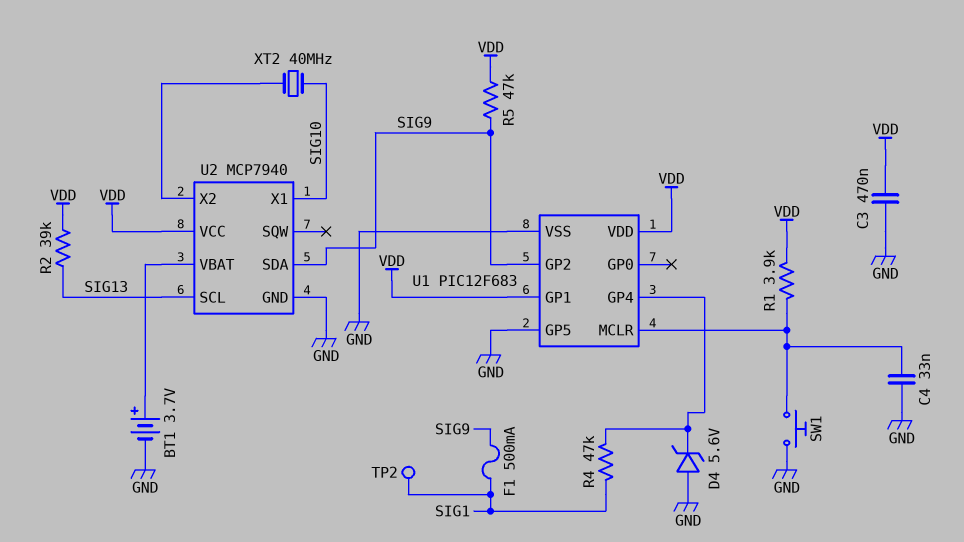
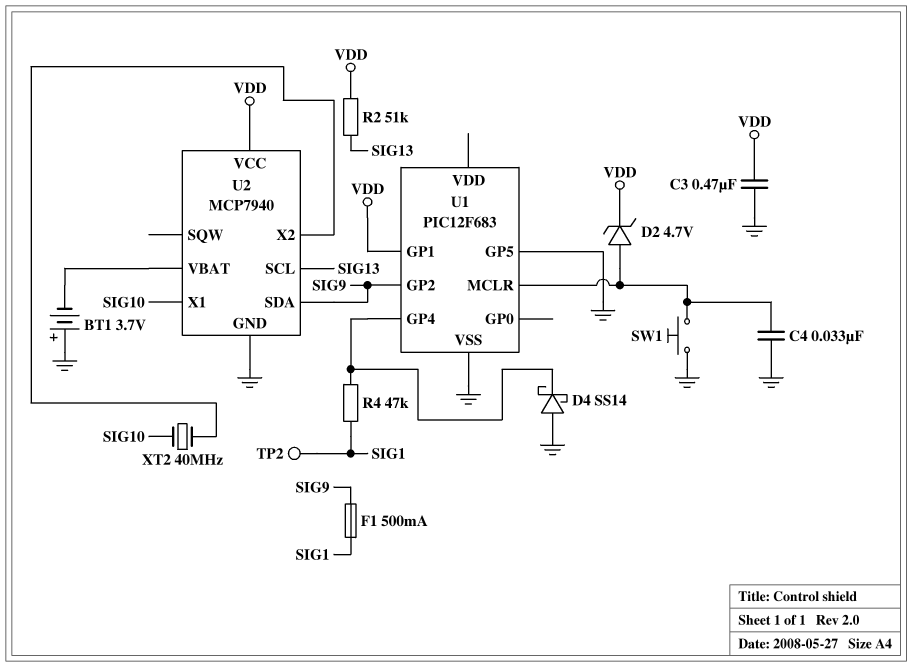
BT1: 3.7V (plus U2/VBAT, minus GND) -> 3.7V (plus GND, minus U2/VBAT)
D2: none -> zener 4.7V (A U1/MCLR, K VDD)
D4: zener 5.6V (A GND, K U1/GP4) -> schottky SS14 (A GND, K U1/GP4)
R1: 3.9k (U1/MCLR, VDD) -> none
R2: 39k (SIG13, VDD) -> 51k (SIG13, VDD)
R5: 47k (SIG9, VDD) -> none
U1 pin VDD: VDD -> none

